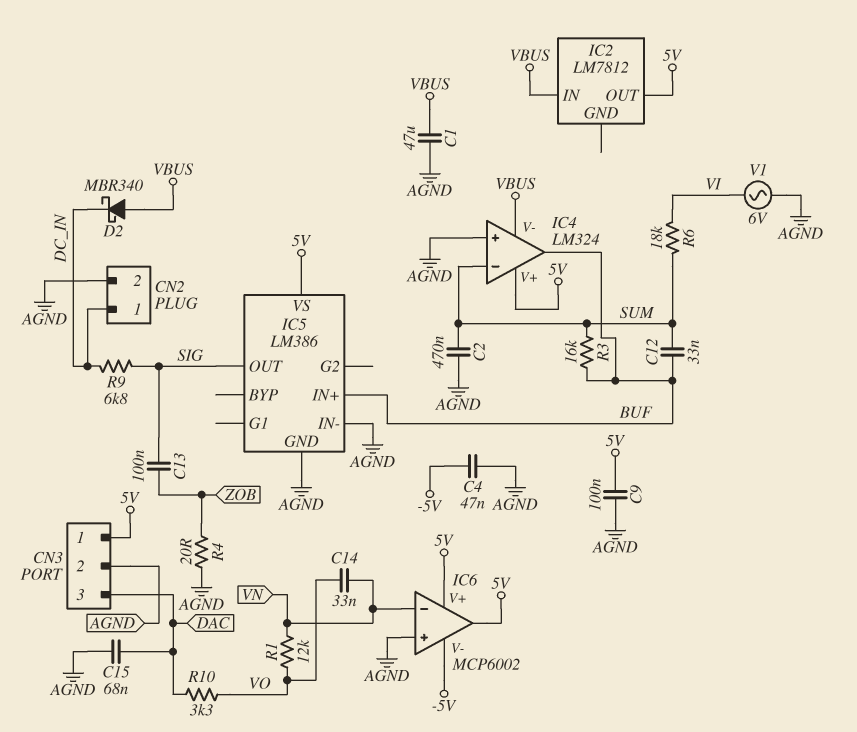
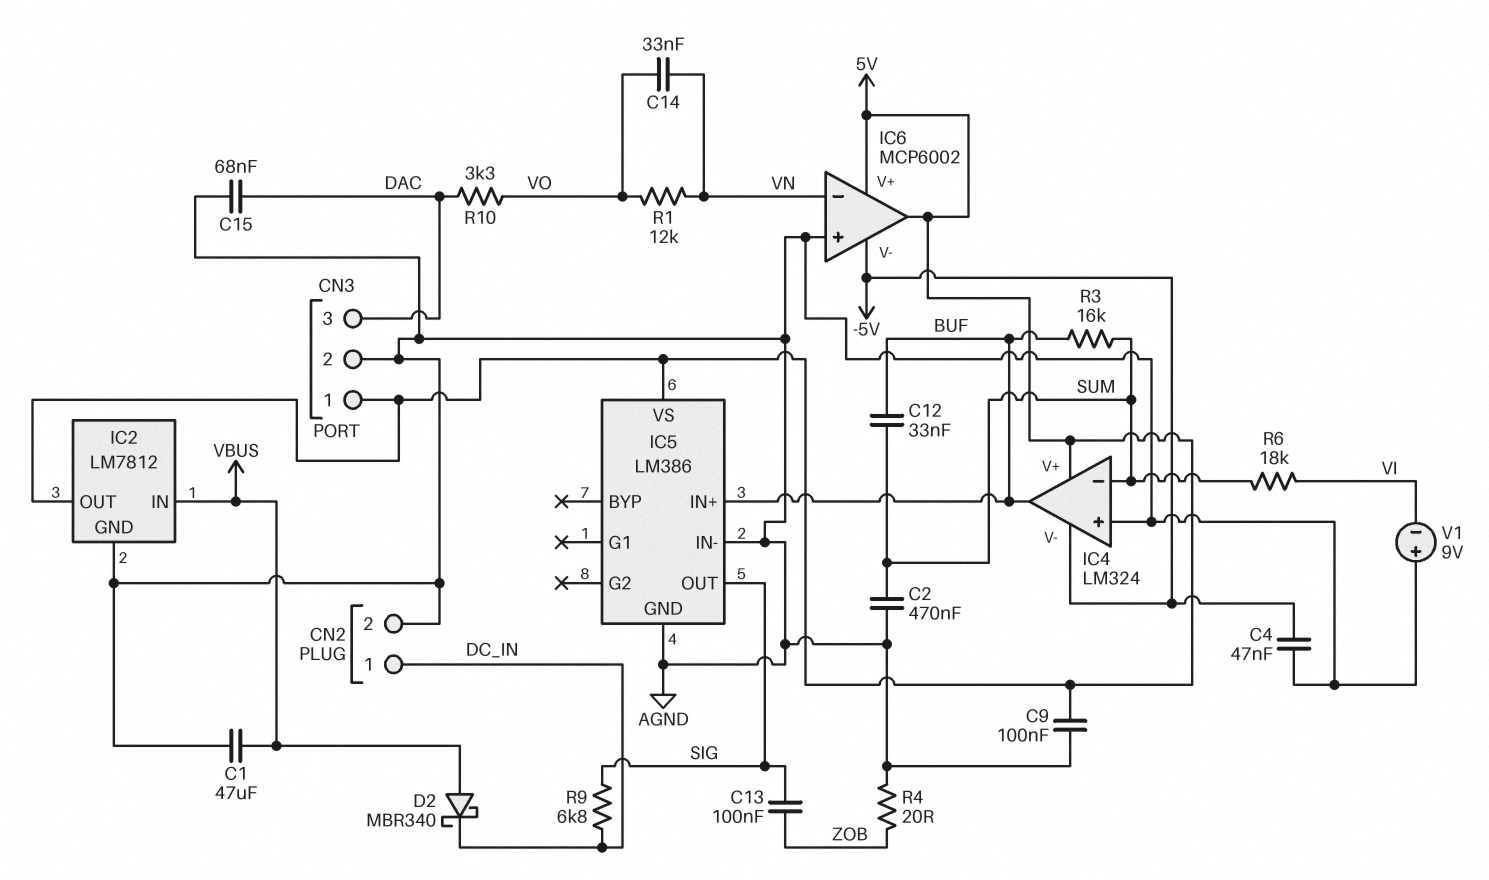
IC2 pin GND: none -> AGND
IC4 pin V-: VBUS -> -5V
V1: AC 6V (AGND, VI) -> 9V (plus AGND, minus VI)

